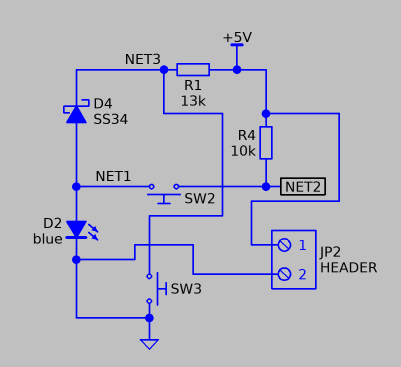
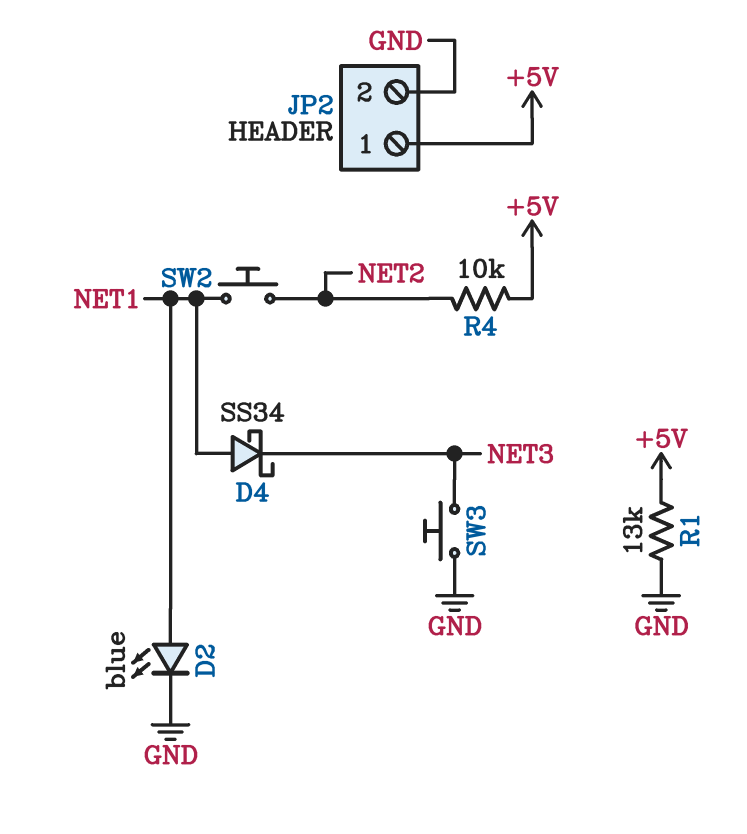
R1: 13k (+5V, NET3) -> 13k (+5V, GND)

